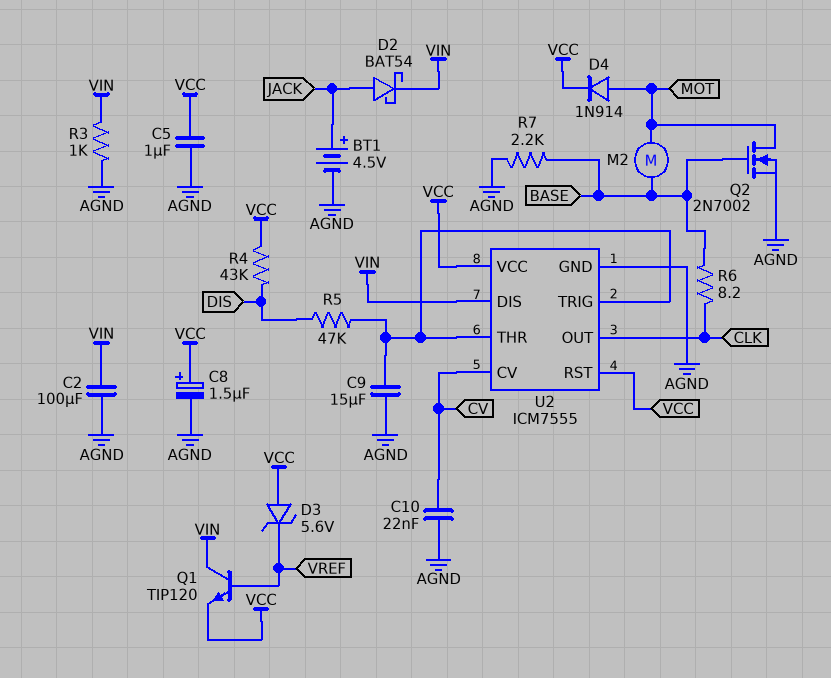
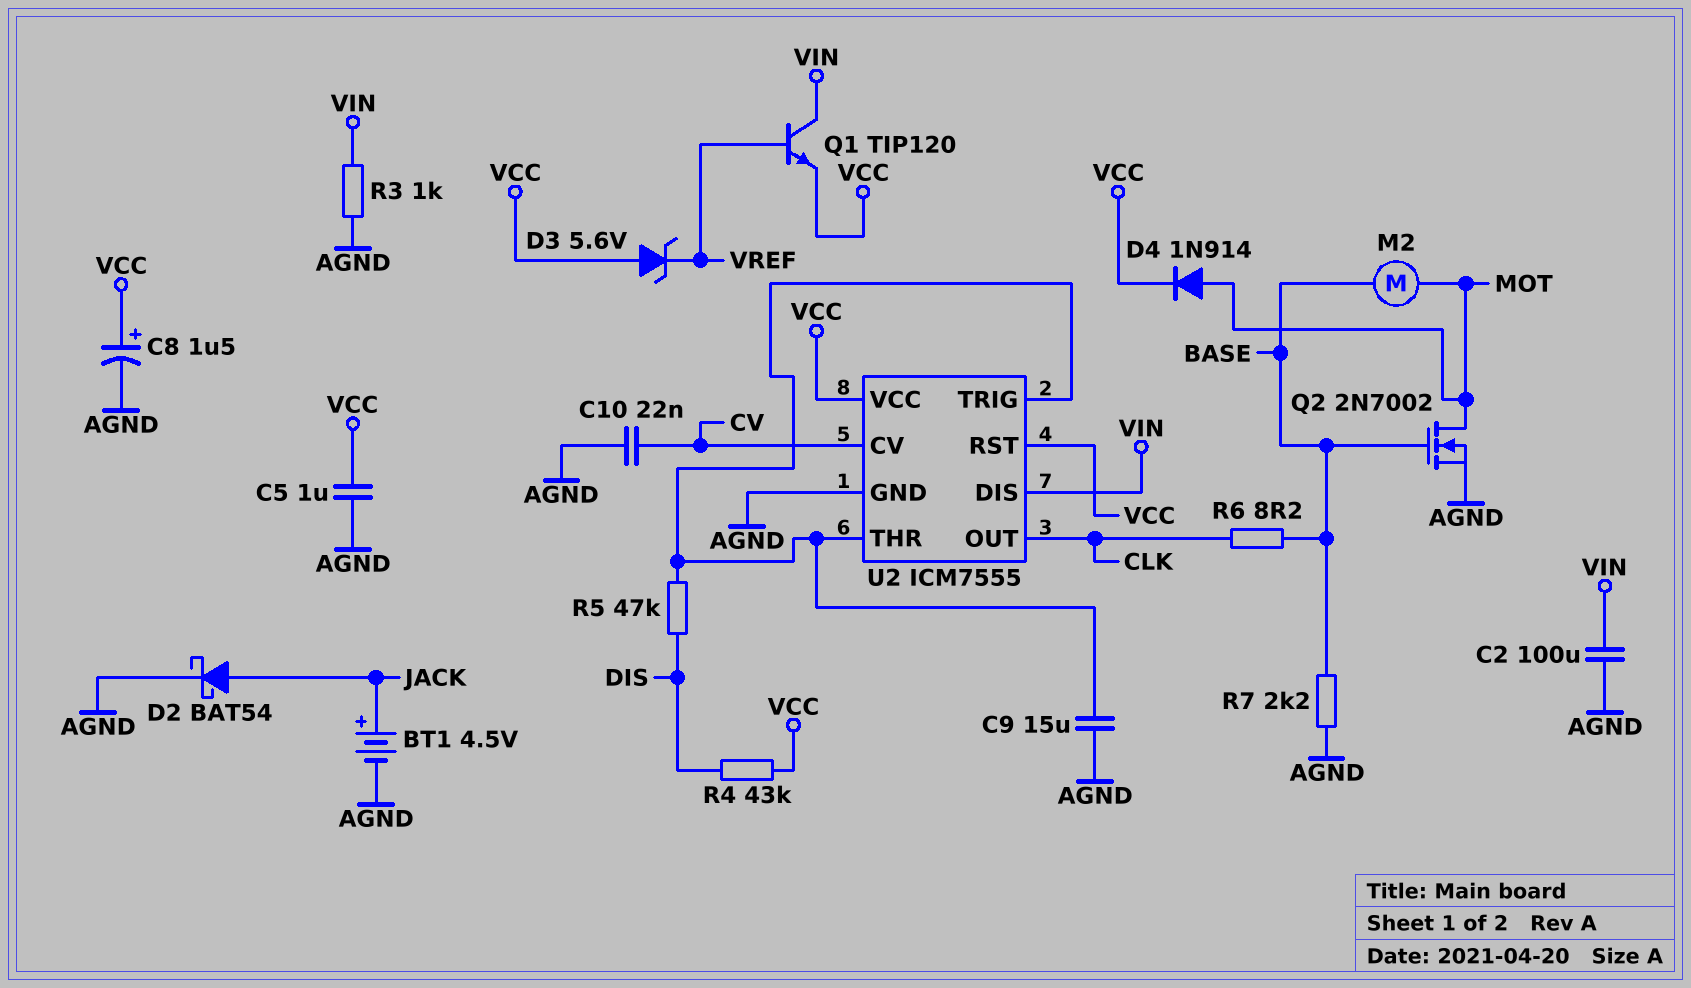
D2: schottky BAT54 (A JACK, K VIN) -> schottky BAT54 (A JACK, K AGND)

